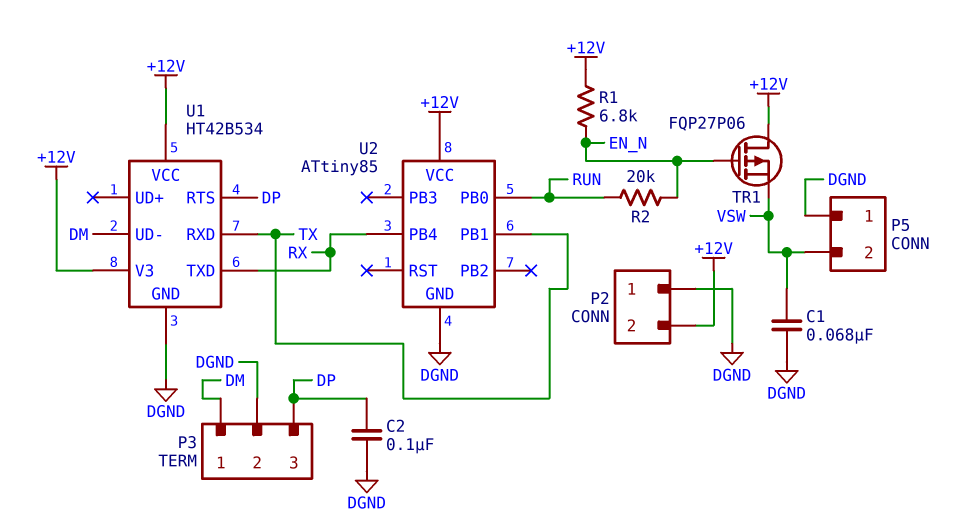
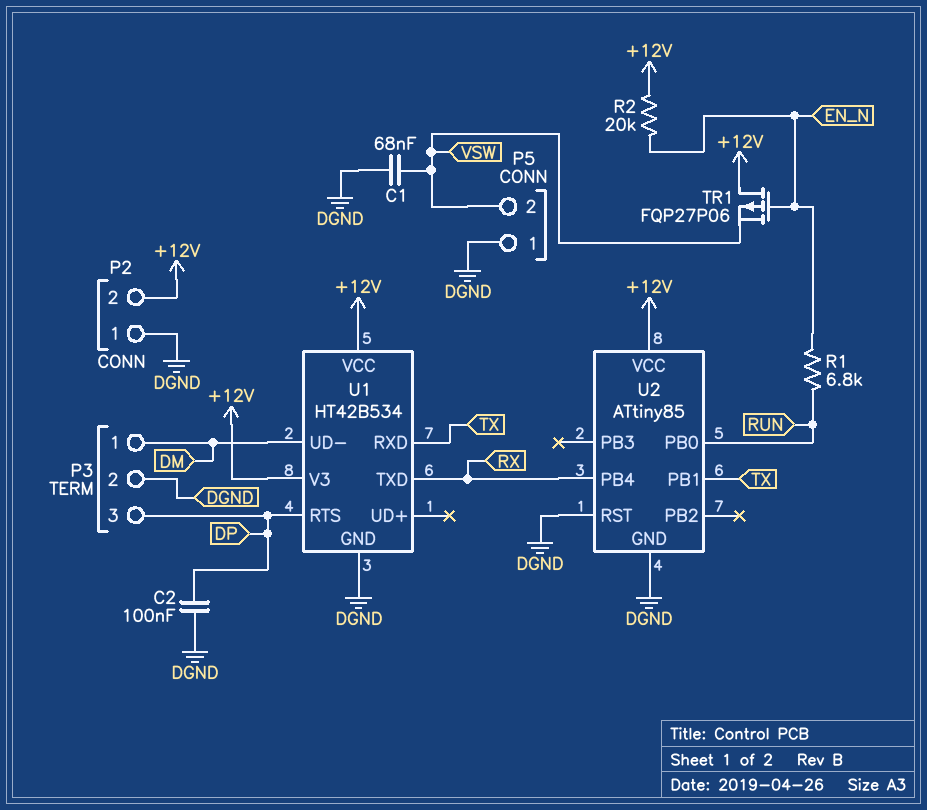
R1: 6.8k (+12V, EN_N) -> 6.8k (EN_N, RUN)
R2: 20k (EN_N, RUN) -> 20k (+12V, EN_N)
U2 pin RST: none -> DGND

